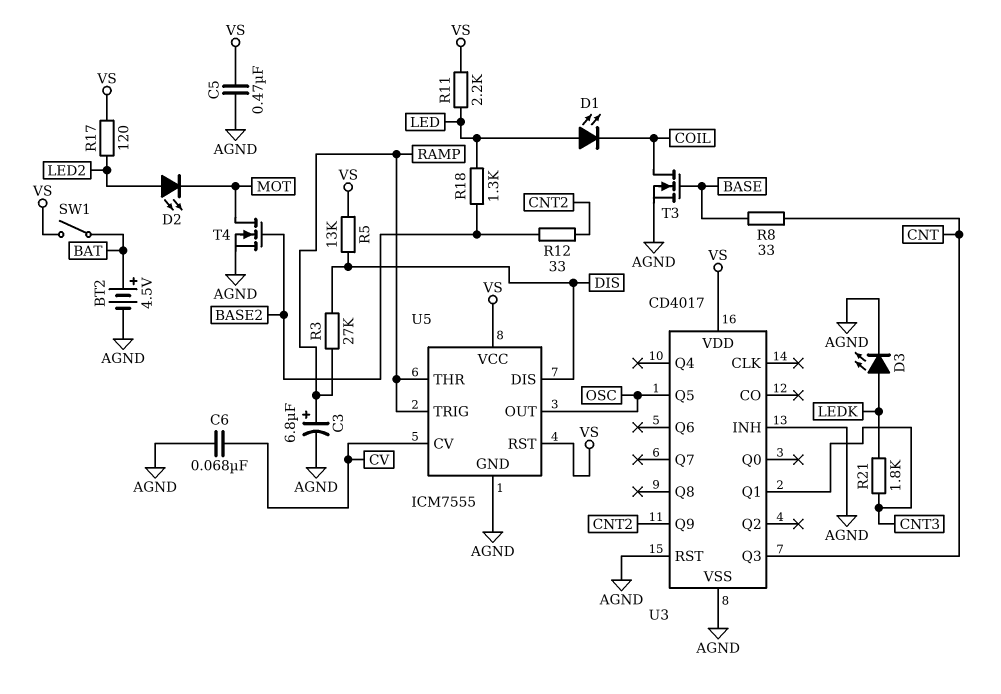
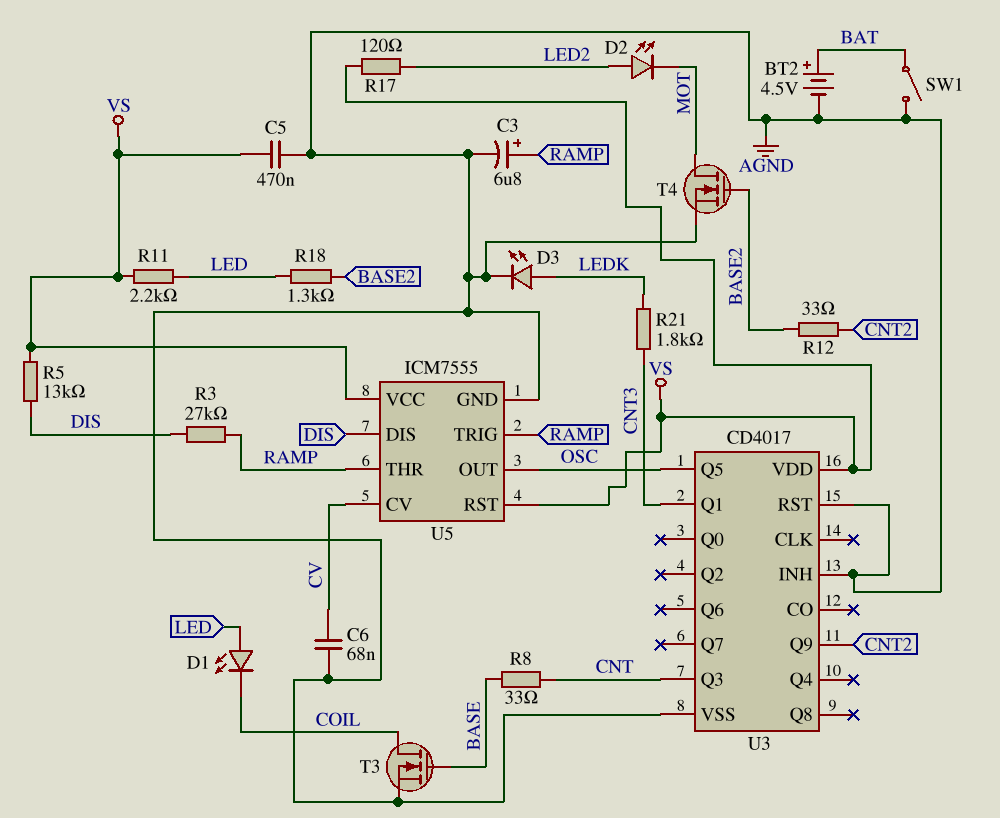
SW1: switch (BAT, VS) -> switch (AGND, BAT)

